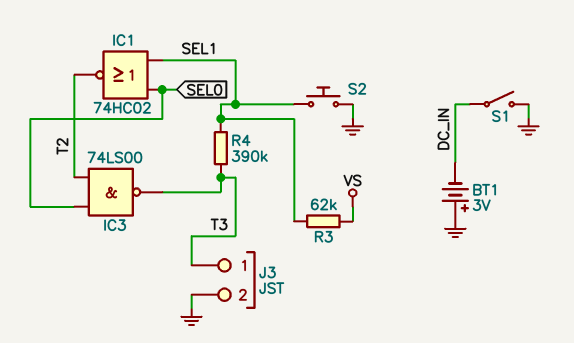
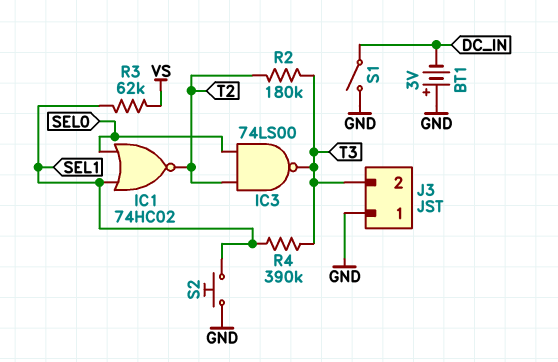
J3 pin 1: T3 -> GND
J3 pin 2: GND -> T3
R2: none -> 180k (T2, T3)

